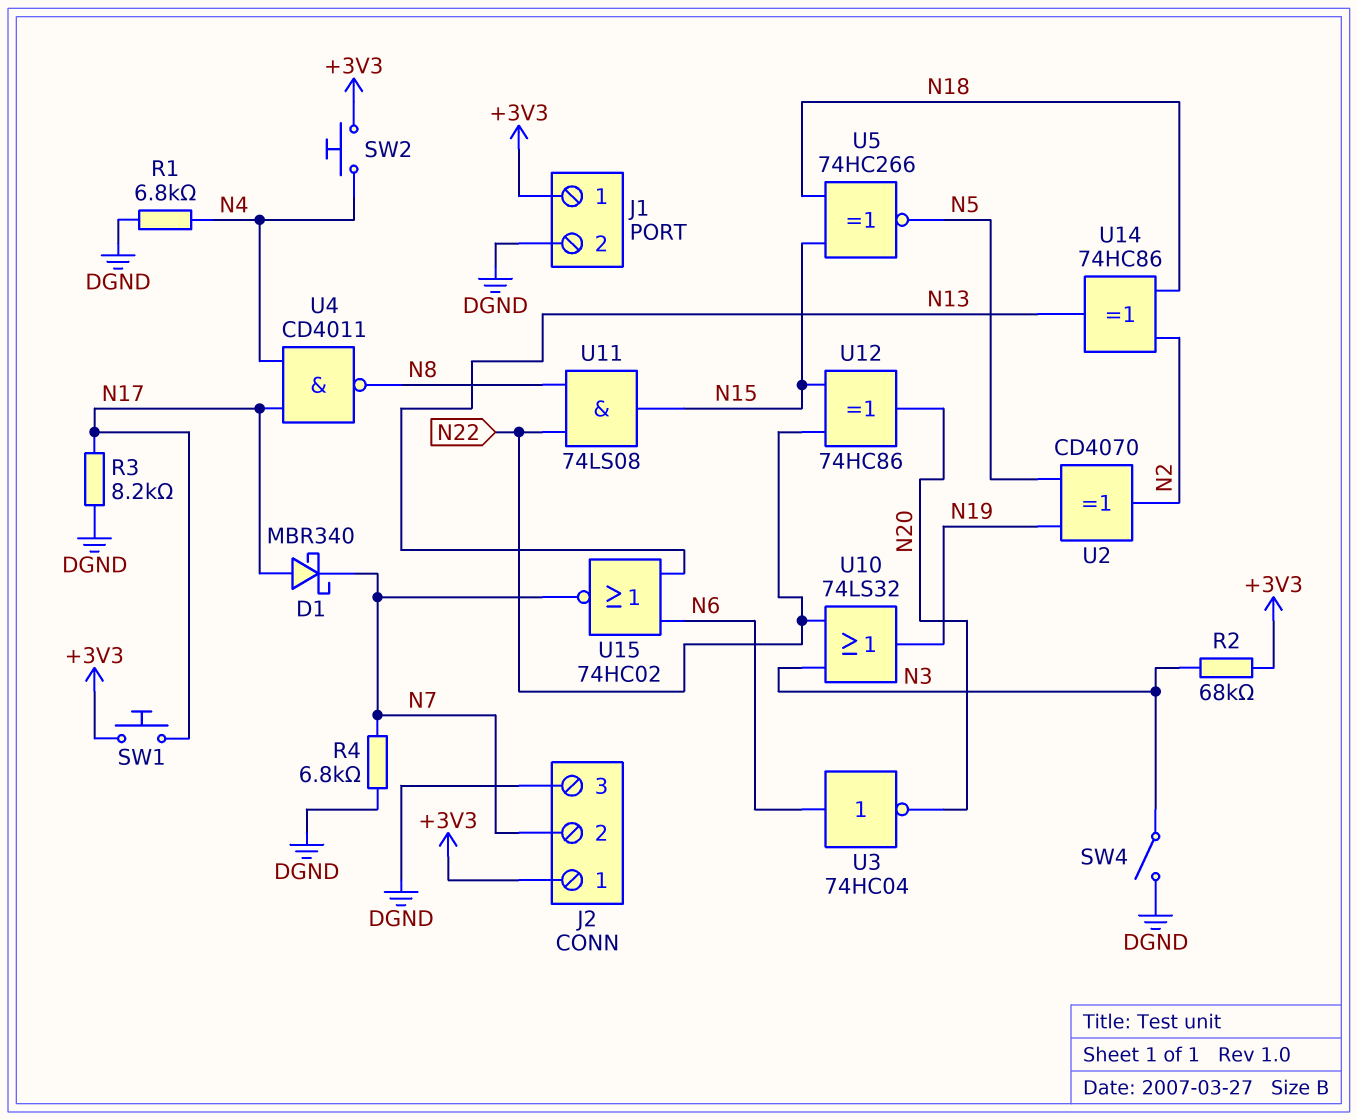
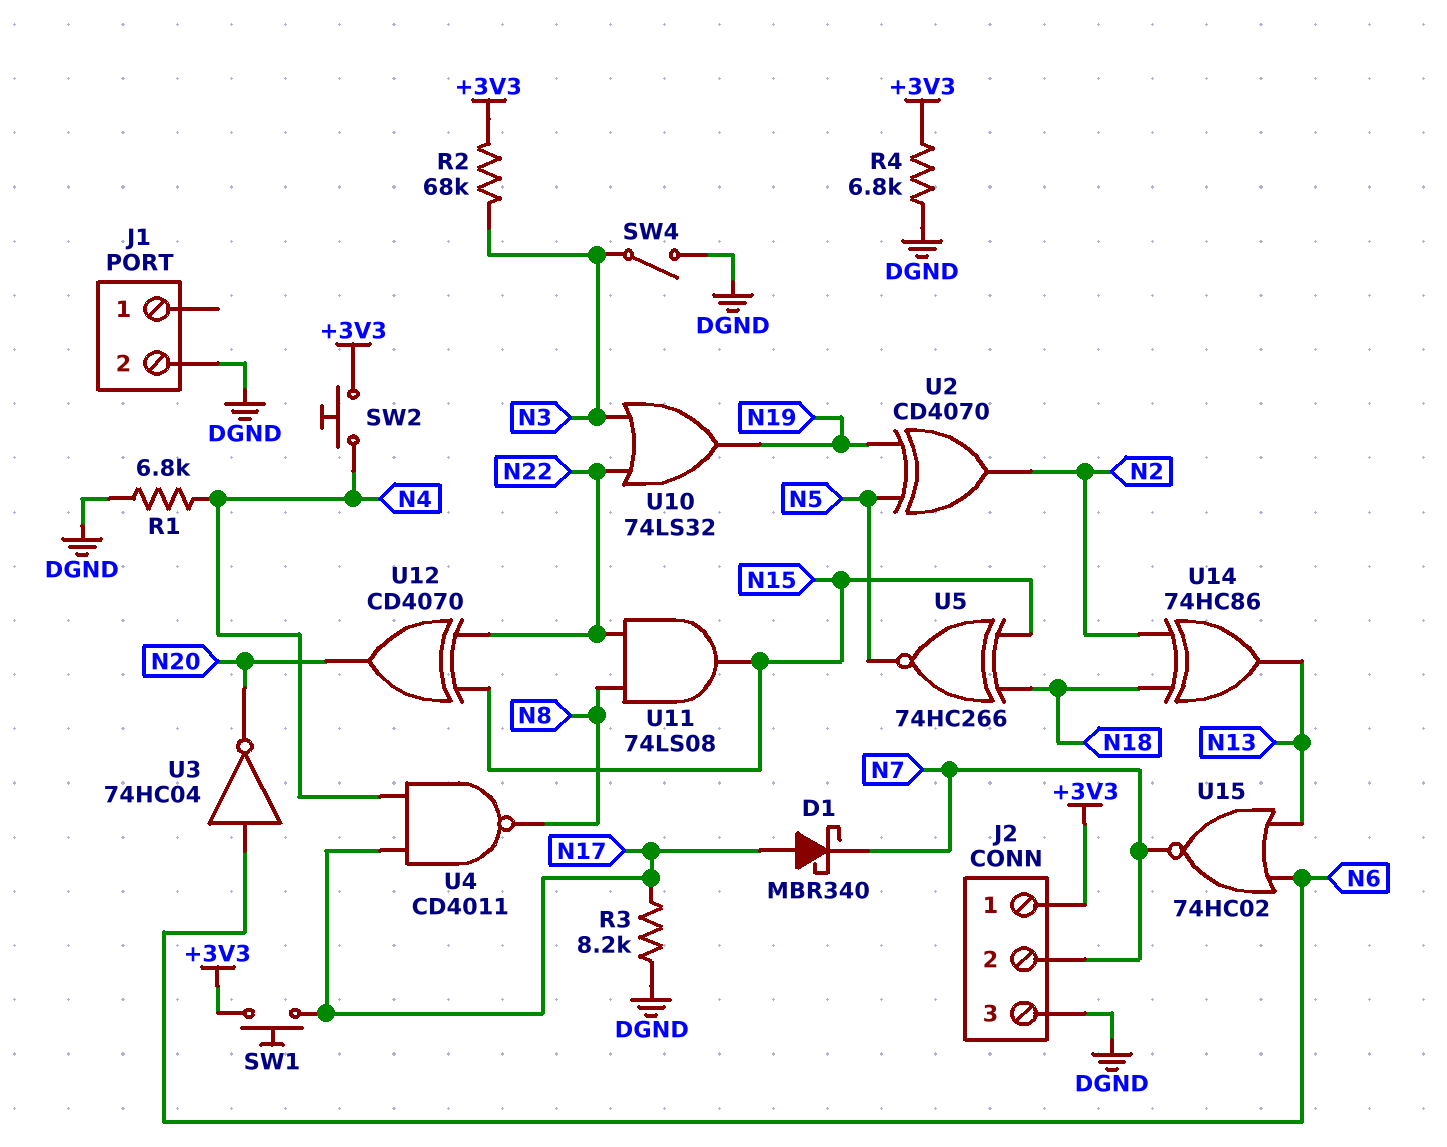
J1 pin 1: +3V3 -> none
R4: 6.8k (DGND, N7) -> 6.8k (+3V3, DGND)
U12: XOR 74HC86 (in N15, in N22, out N20) -> XOR CD4070 (in N15, in N22, out N20)

